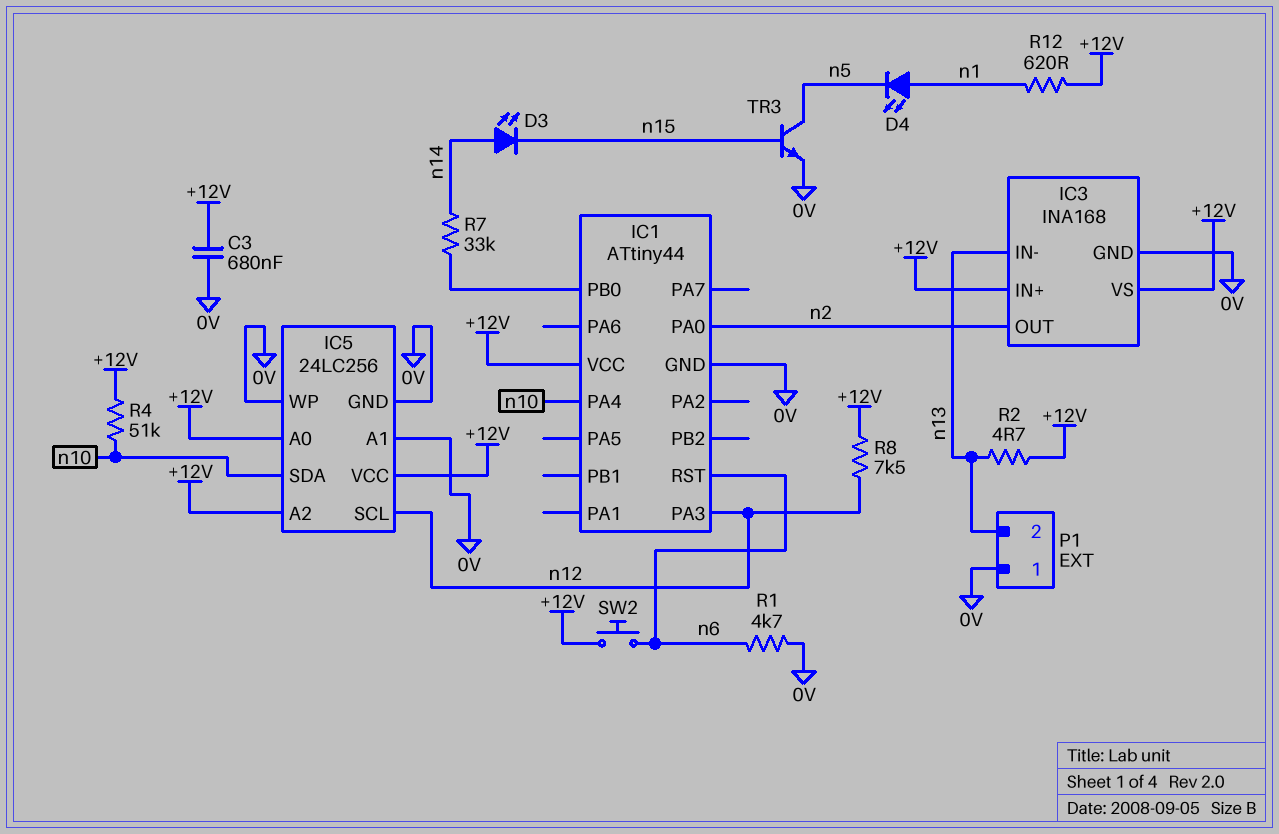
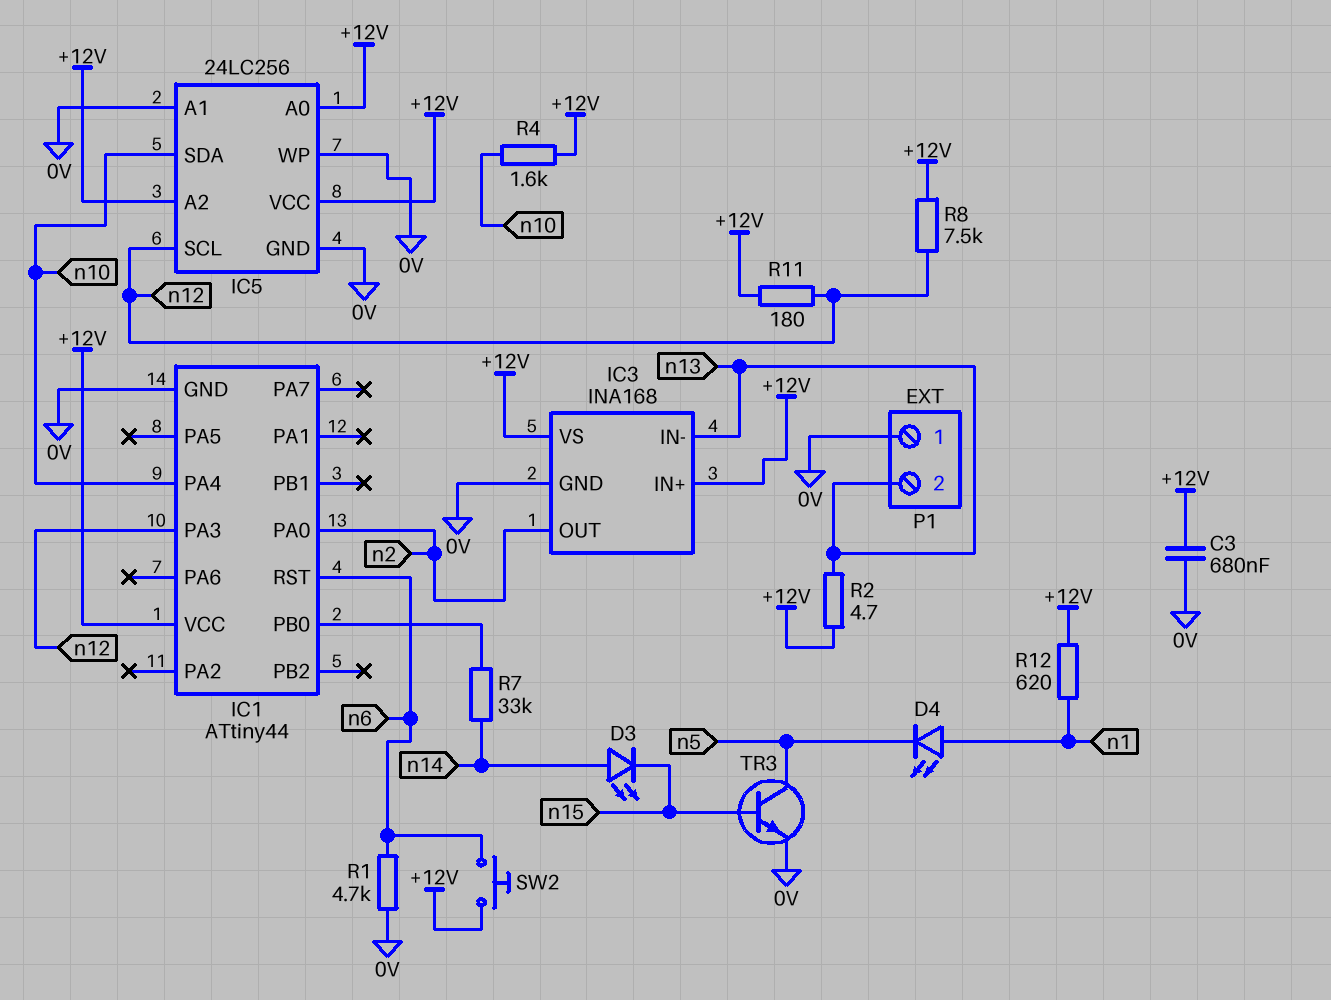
R4: 51k (+12V, n10) -> 1.6k (+12V, n10)
R11: none -> 180 (+12V, n12)

